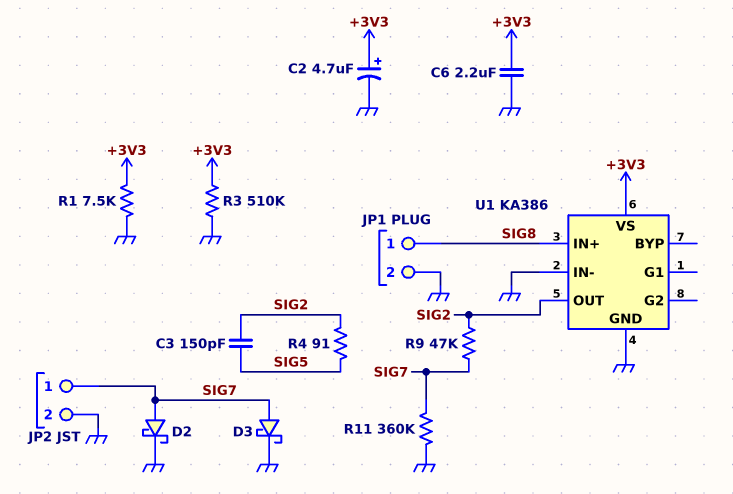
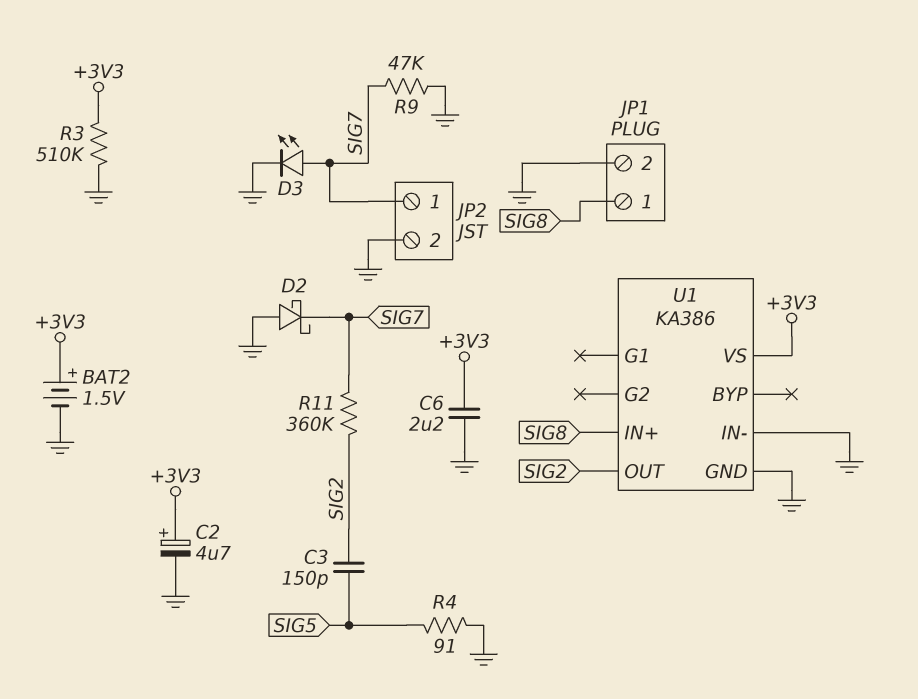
BAT2: none -> 1.5V (plus +3V3, minus GND)
D2: schottky (A SIG7, K GND) -> schottky (A GND, K SIG7)
D3: schottky (A SIG7, K GND) -> LED (A SIG7, K GND)
R1: 7.5k (+3V3, GND) -> none
R4: 91 (SIG2, SIG5) -> 91 (GND, SIG5)
R9: 47k (SIG2, SIG7) -> 47k (GND, SIG7)
R11: 360k (GND, SIG7) -> 360k (SIG2, SIG7)

